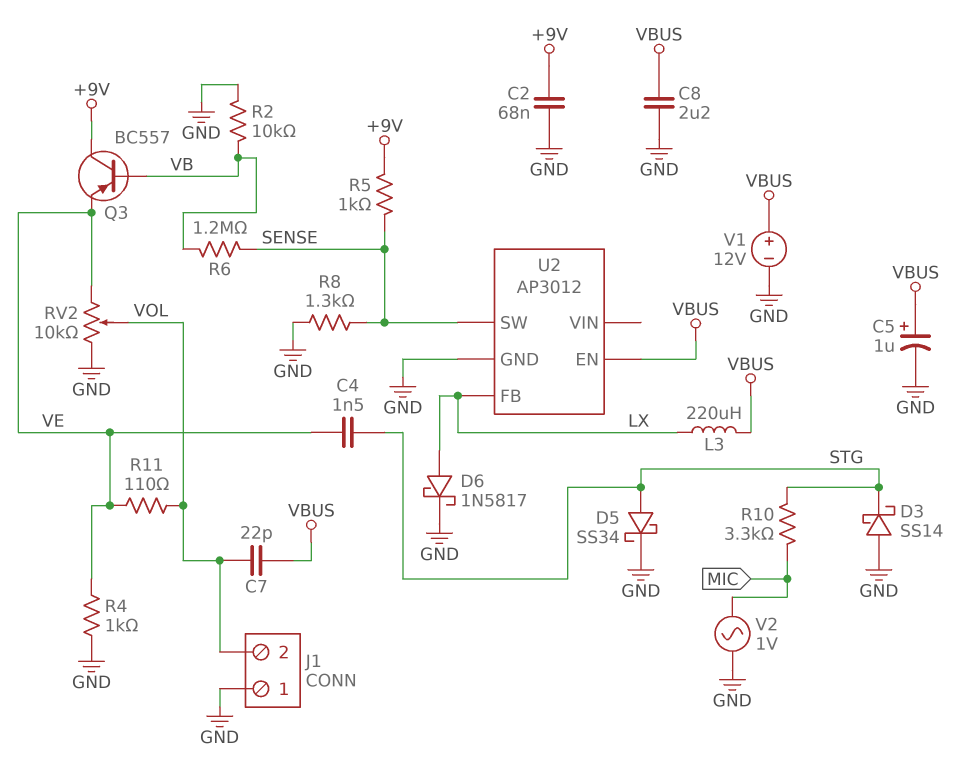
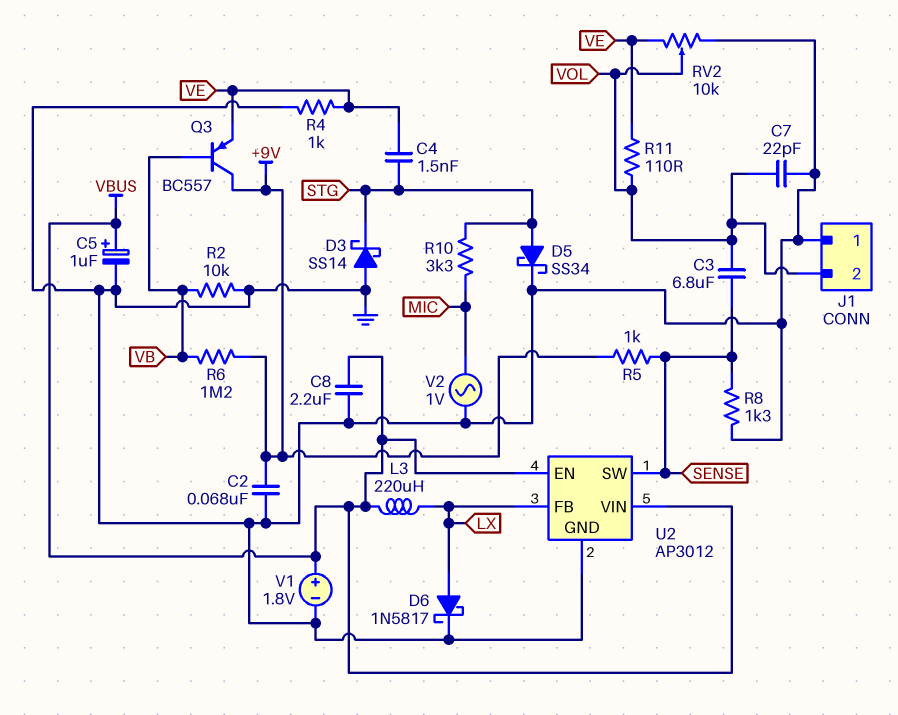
C3: none -> 6.8uF (SENSE, VOL)
C7: 22pF (VBUS, VOL) -> 22pF (GND, VOL)
R6: 1.2M (SENSE, VB) -> 1.2M (+9V, VB)
U2 pin VIN: none -> VBUS
V1: 12V (plus VBUS, minus GND) -> 1.8V (plus VBUS, minus GND)

